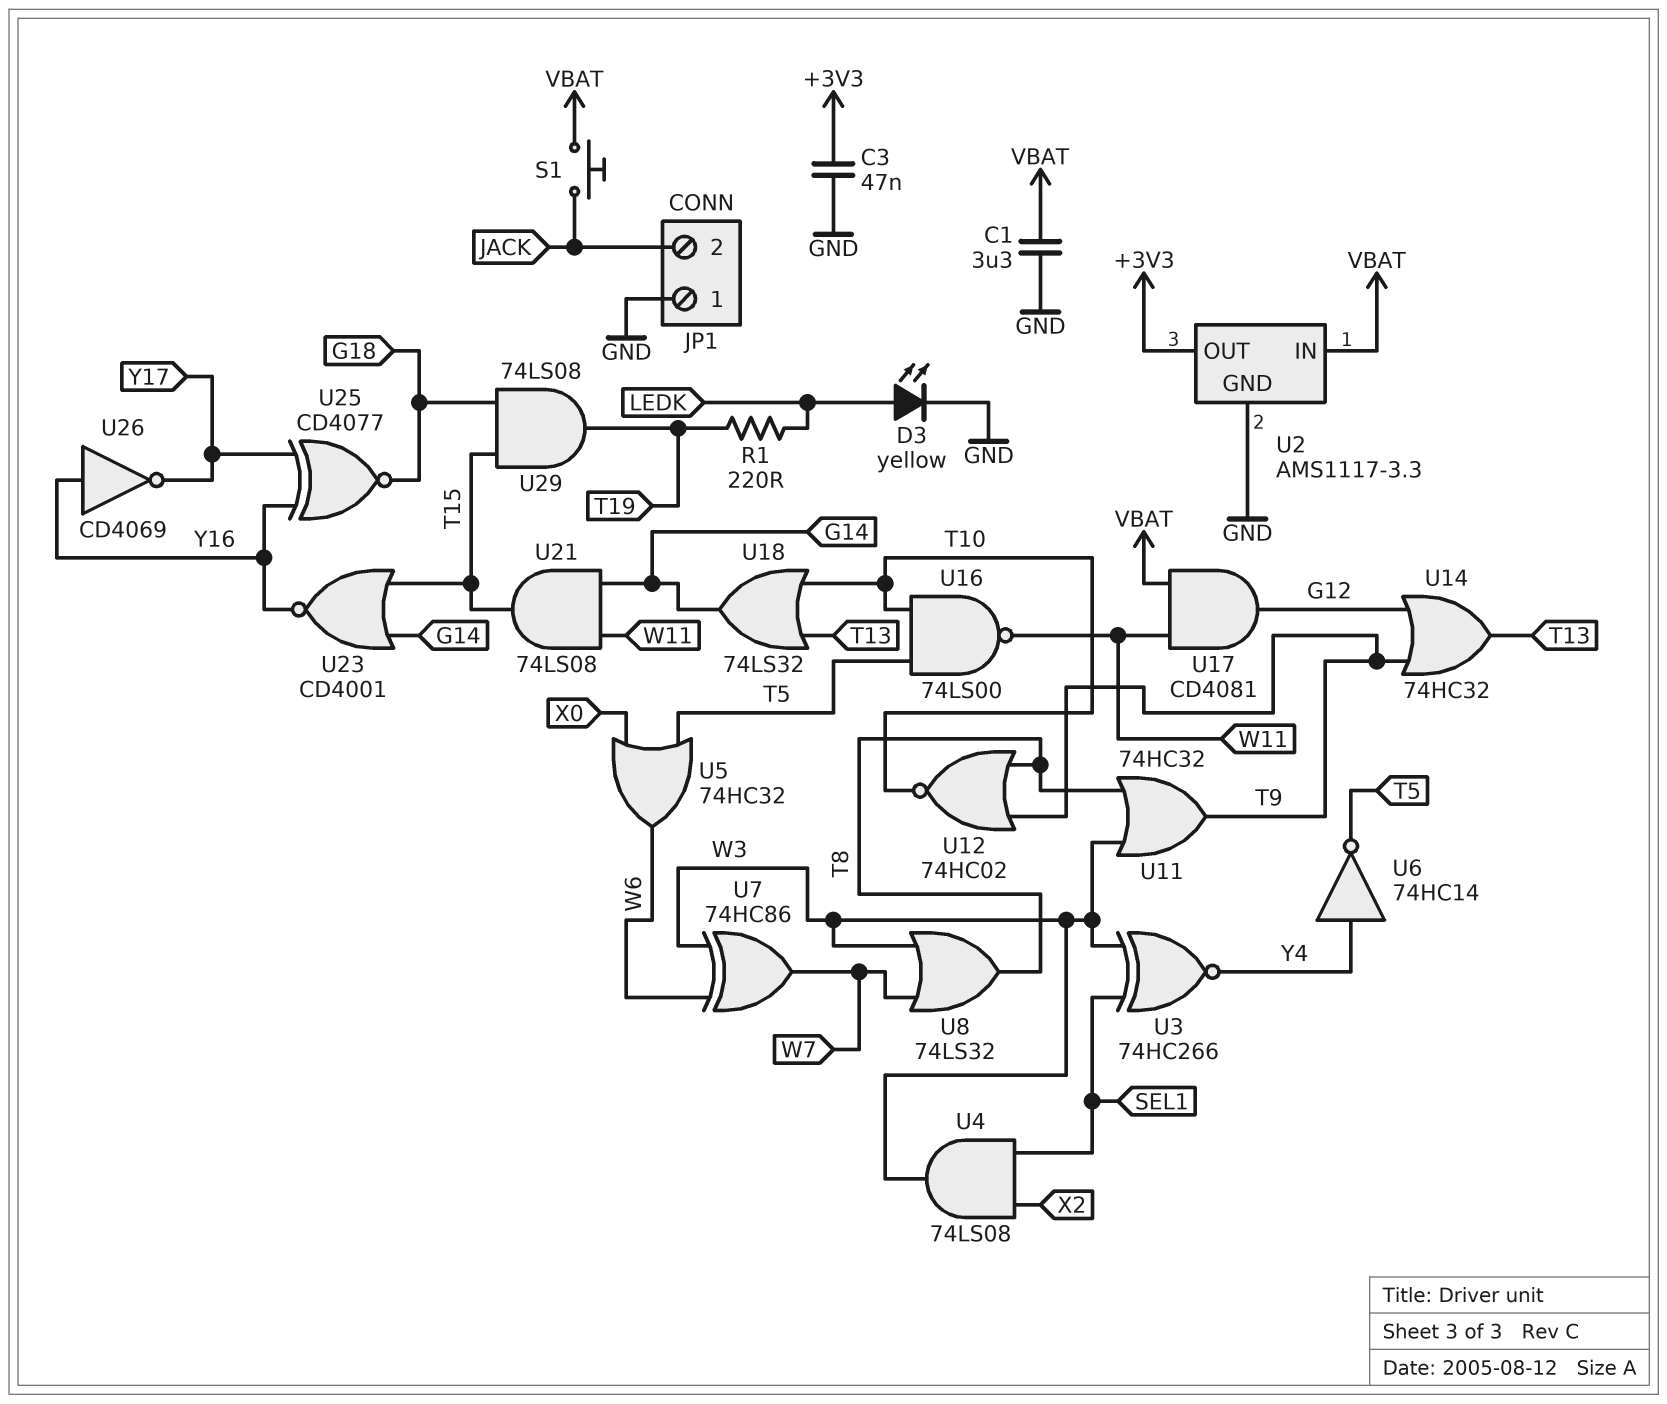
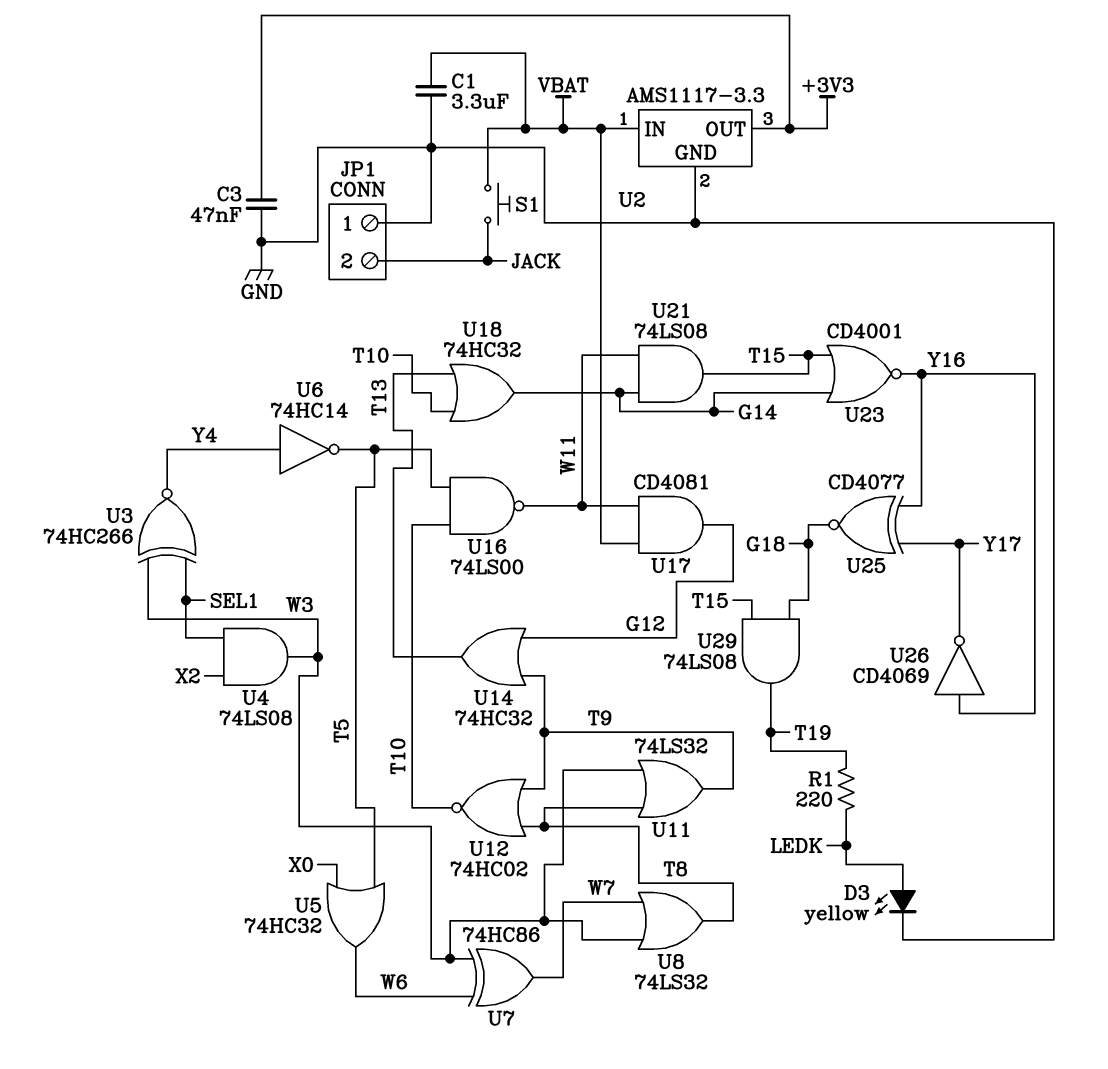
U11: OR 74HC32 (in T8, in W3, out T9) -> OR 74LS32 (in T8, in W3, out T9)
U18: OR 74LS32 (in T10, in T13, out G14) -> OR 74HC32 (in T10, in T13, out G14)

